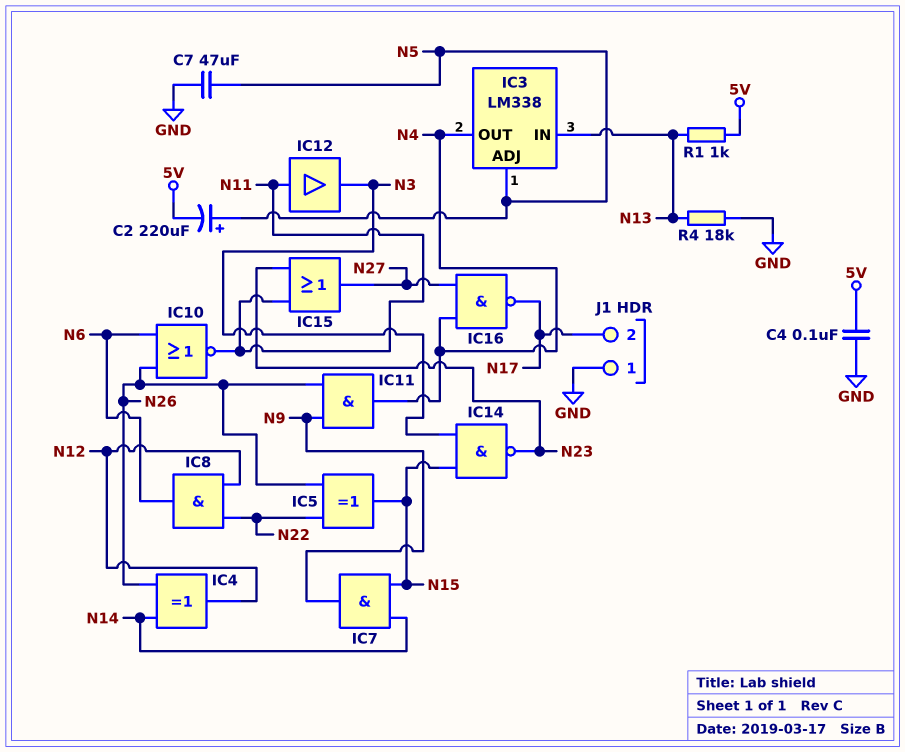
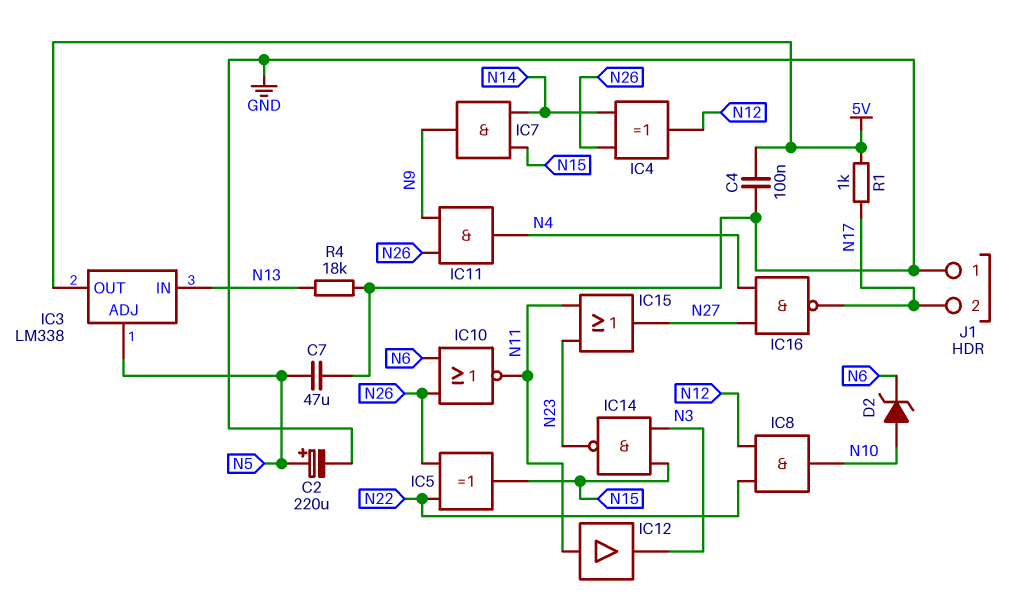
C2: 220uF (plus N5, minus 5V) -> 220uF (plus N5, minus GND)
D2: none -> zener (A N10, K N6)
IC3 pin OUT: N4 -> 5V
IC8: AND (in N12, in N22, out N6) -> AND (in N12, in N22, out N10)
R1: 1k (5V, N13) -> 1k (5V, N17)

